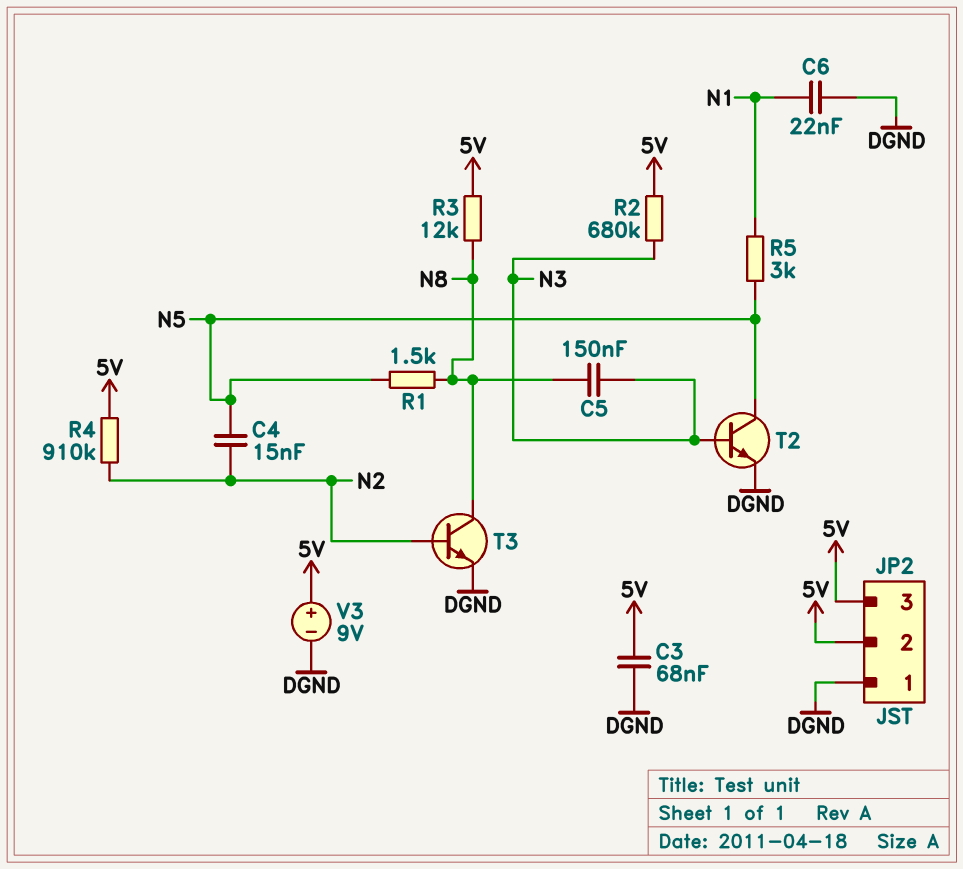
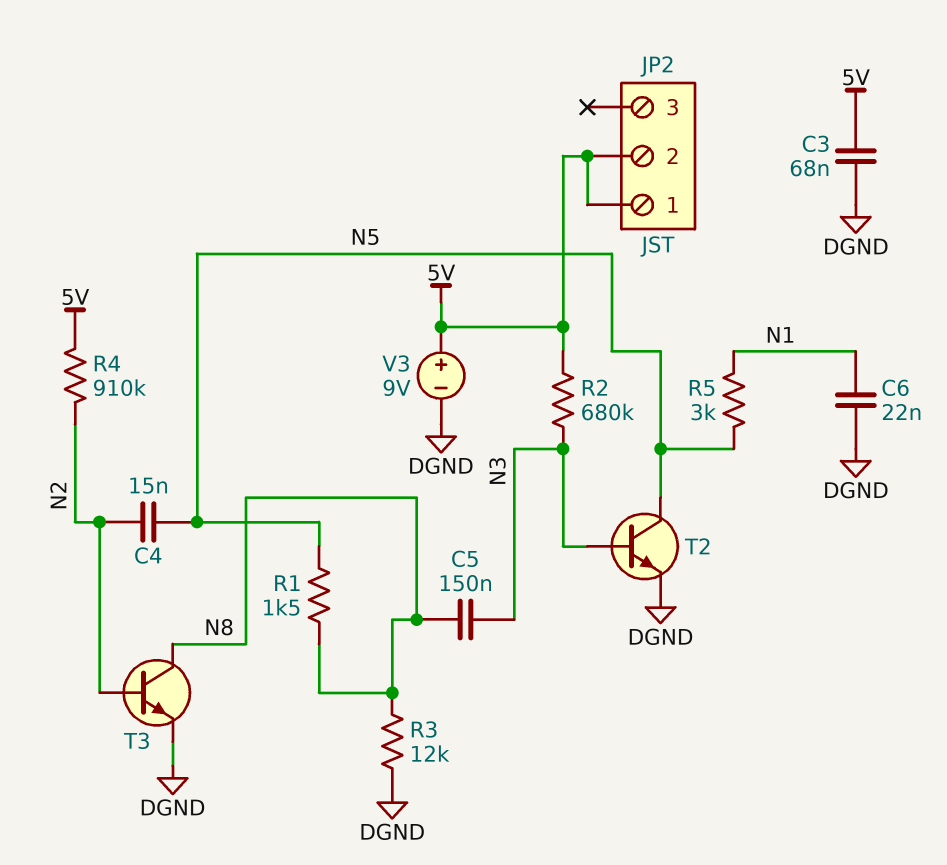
JP2 pin 1: DGND -> 5V
JP2 pin 3: 5V -> none
R3: 12k (5V, N8) -> 12k (DGND, N8)

